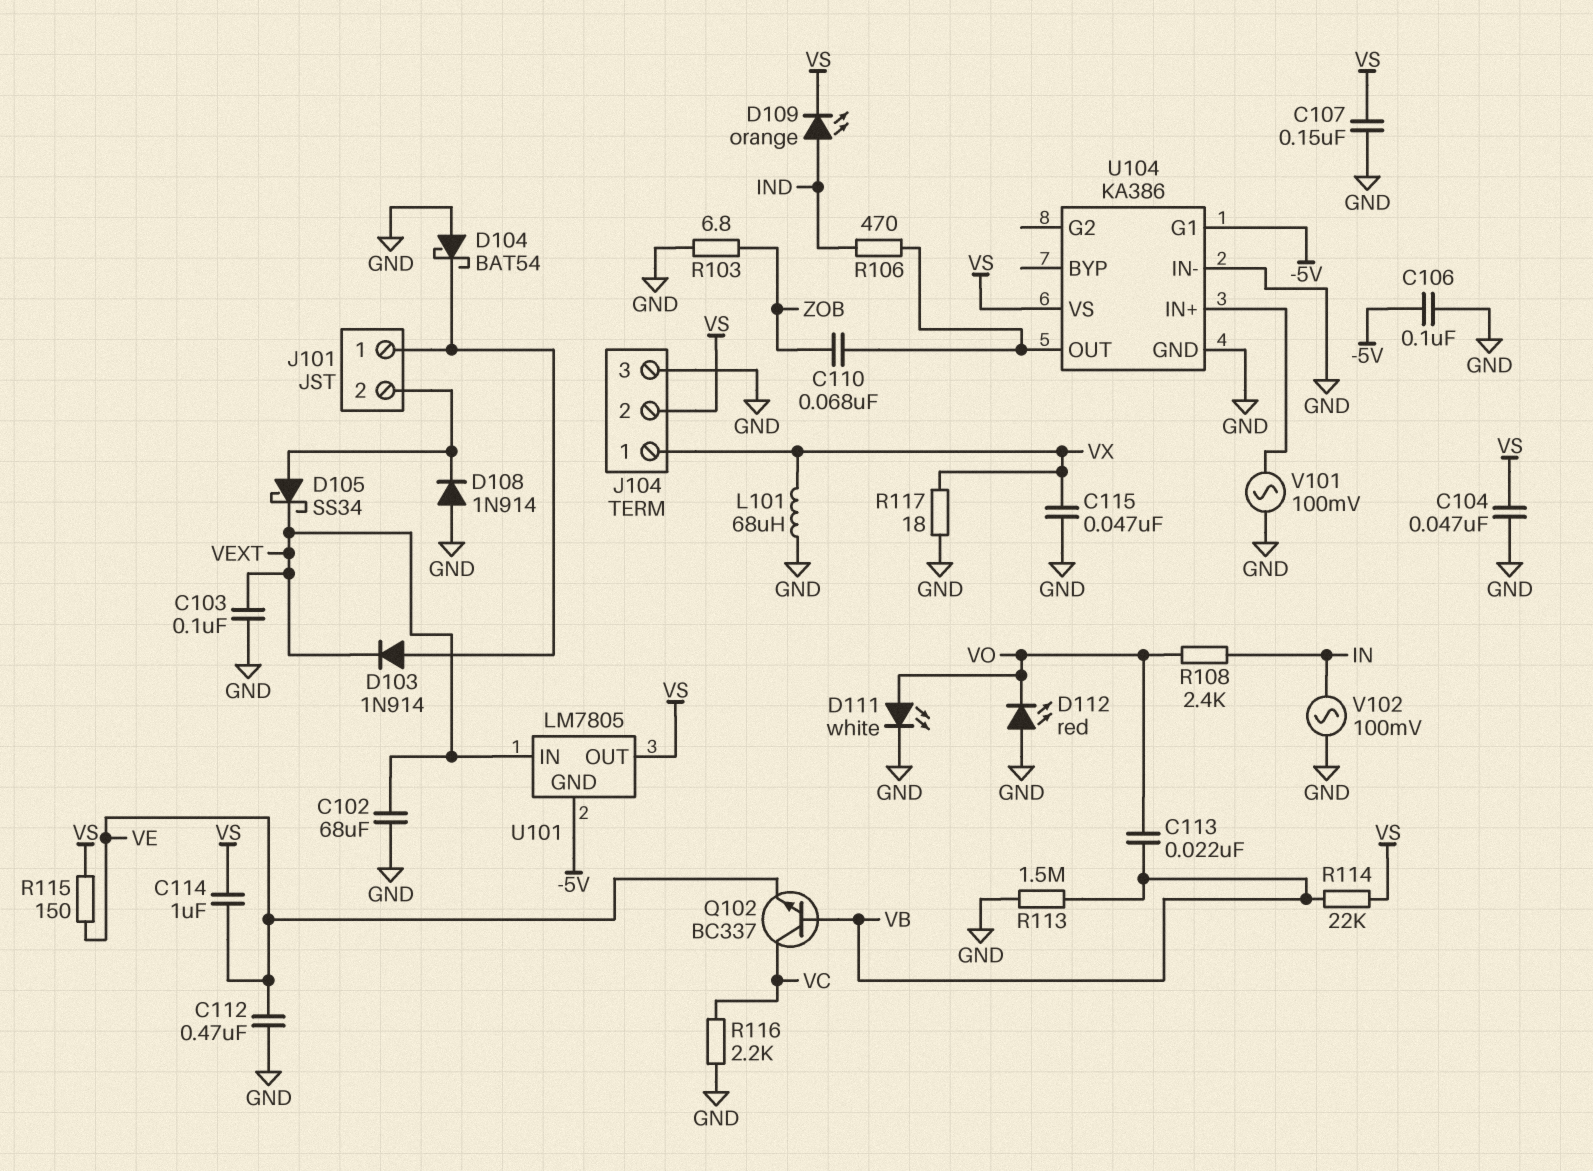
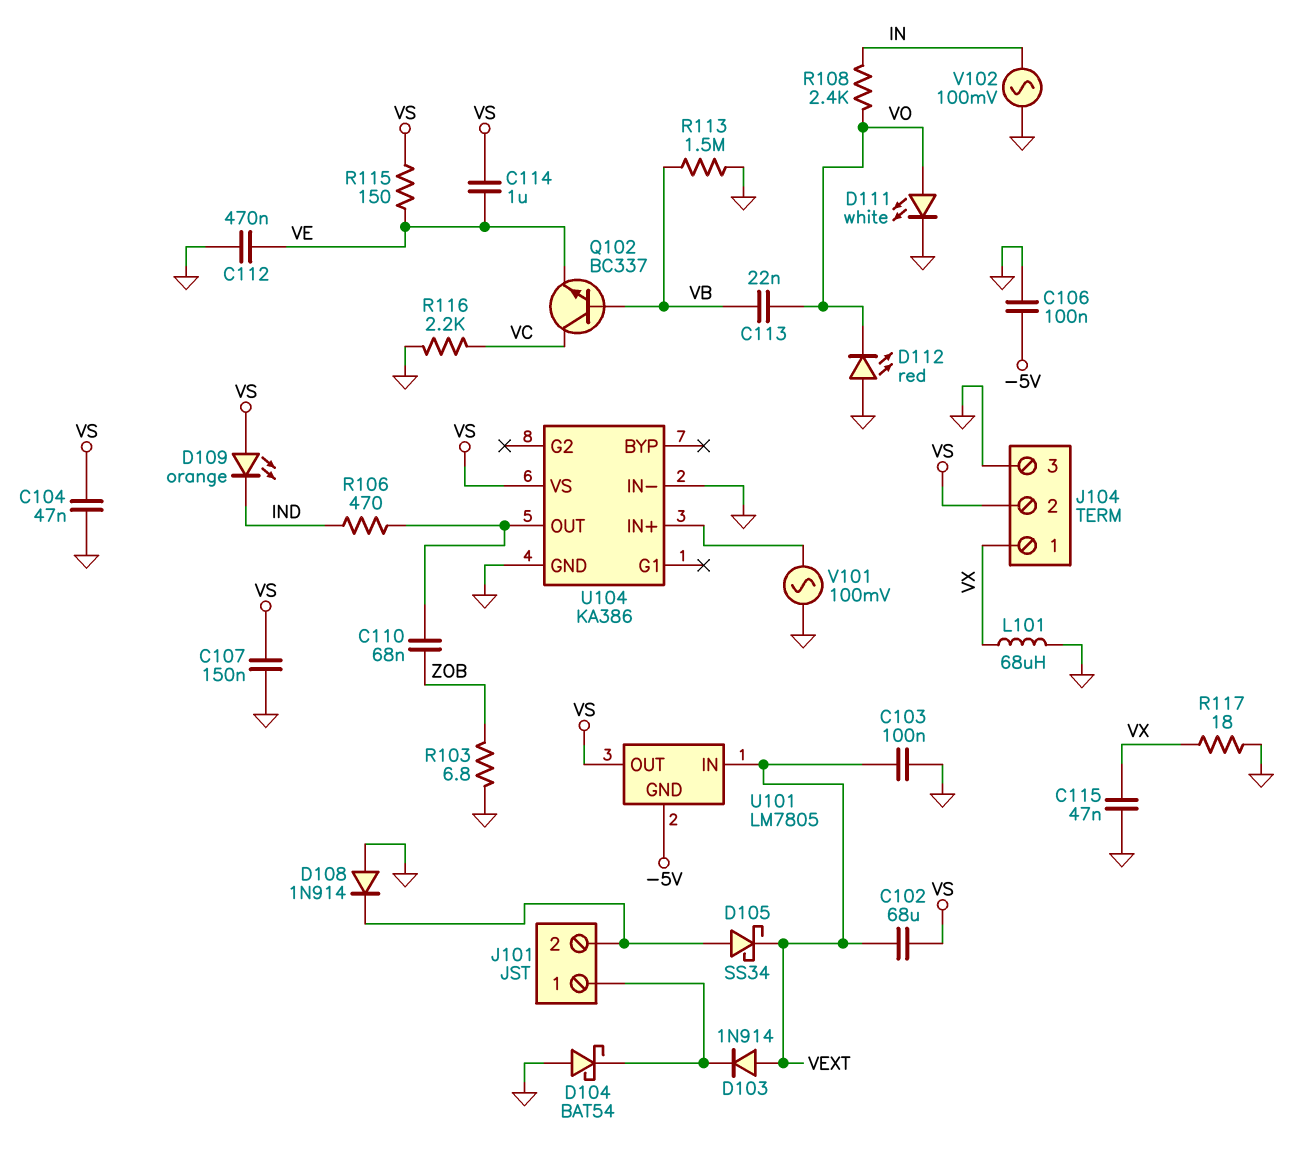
C102: 68uF (GND, VEXT) -> 68uF (VEXT, VS)
D103: diode 1N914 (A J101/1, K VEXT) -> diode 1N914 (A VEXT, K J101/1)
D109: LED orange (A IND, K VS) -> LED orange (A VS, K IND)
R114: 22k (VB, VS) -> none
U104 pin G1: -5V -> none

